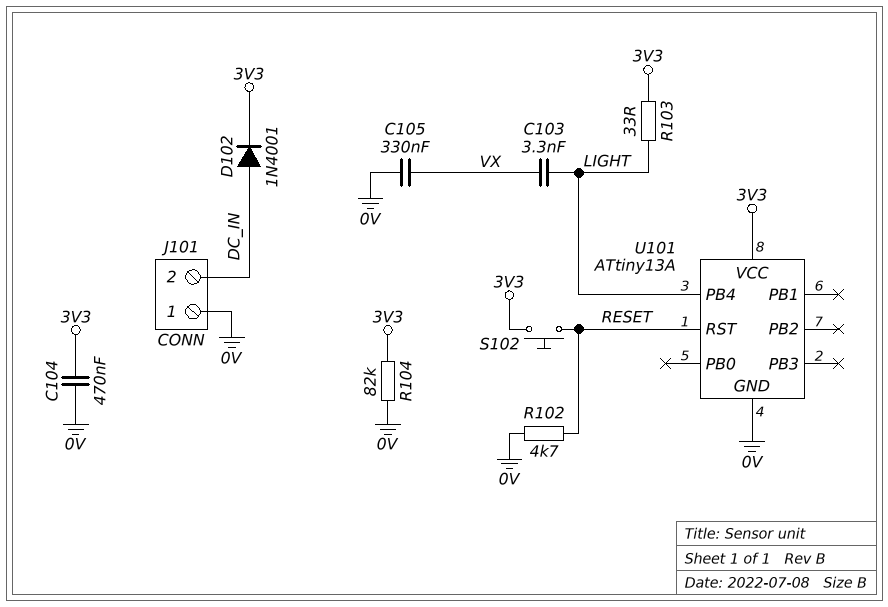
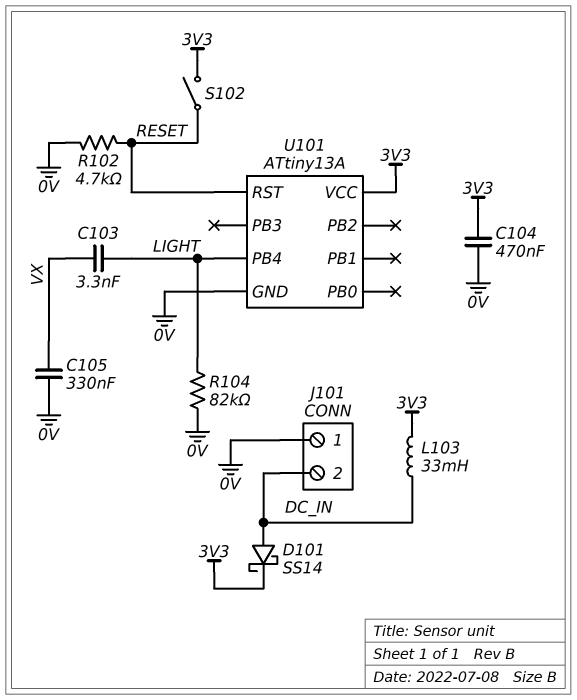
D101: none -> schottky SS14 (A DC_IN, K 3V3)
D102: diode 1N4001 (A DC_IN, K 3V3) -> none
L103: none -> 33mH (3V3, DC_IN)
R103: 33 (3V3, LIGHT) -> none
R104: 82k (0V, 3V3) -> 82k (0V, LIGHT)
S102: button (3V3, RESET) -> switch (3V3, RESET)

